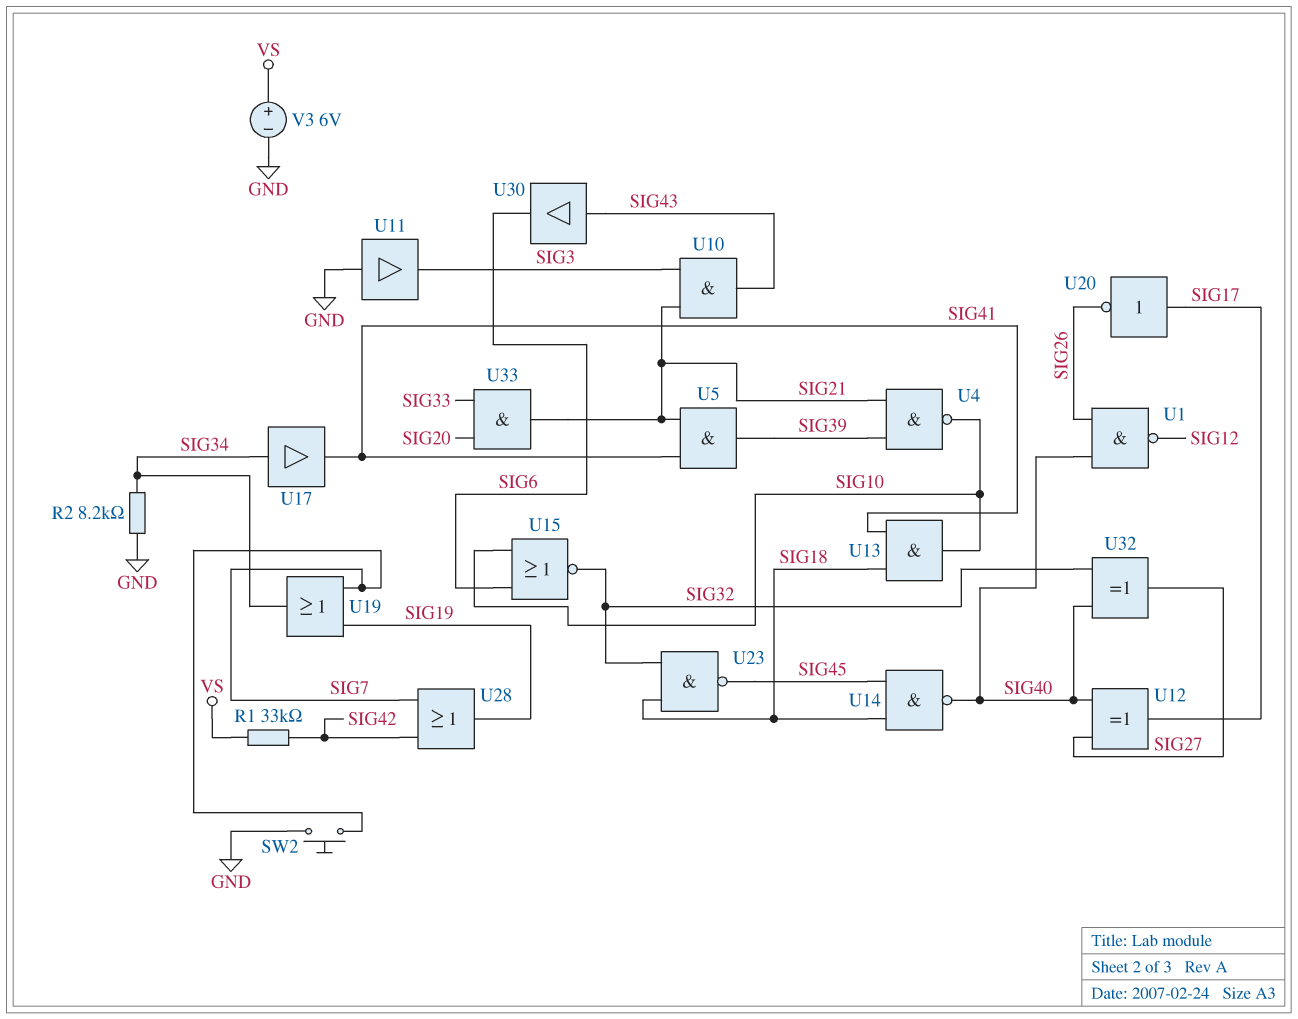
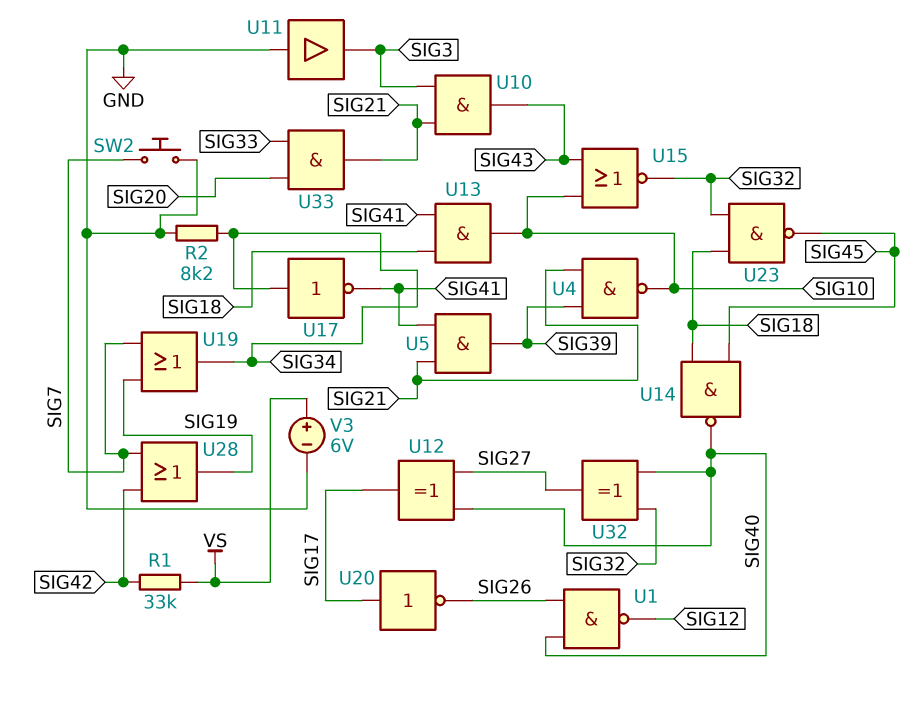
U15: NOR (in SIG6, in SIG10, out SIG32) -> NOR (in SIG10, in SIG43, out SIG32)
U17: buffer (in SIG34, out SIG41) -> NOT (in SIG34, out SIG41)
U30: buffer (in SIG43, out SIG6) -> none

